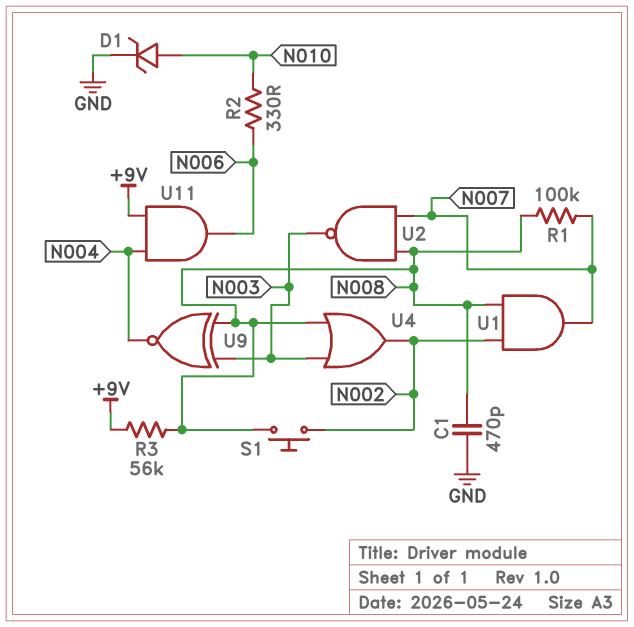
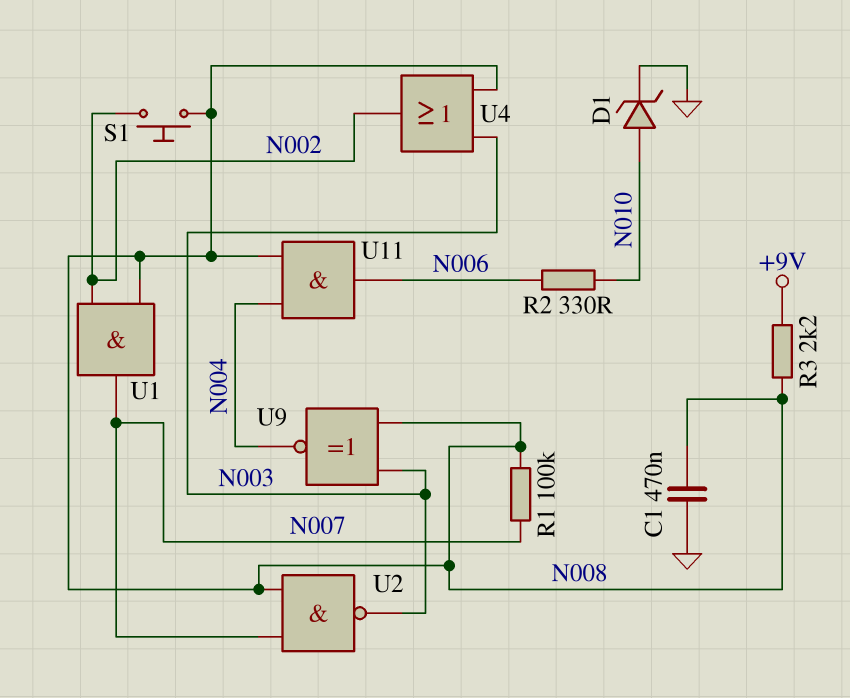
C1: 470pF (GND, N008) -> 470nF (GND, N008)
R3: 56k (+9V, N008) -> 2.2k (+9V, N008)
U11: AND (in +9V, in N004, out N006) -> AND (in N004, in N008, out N006)

